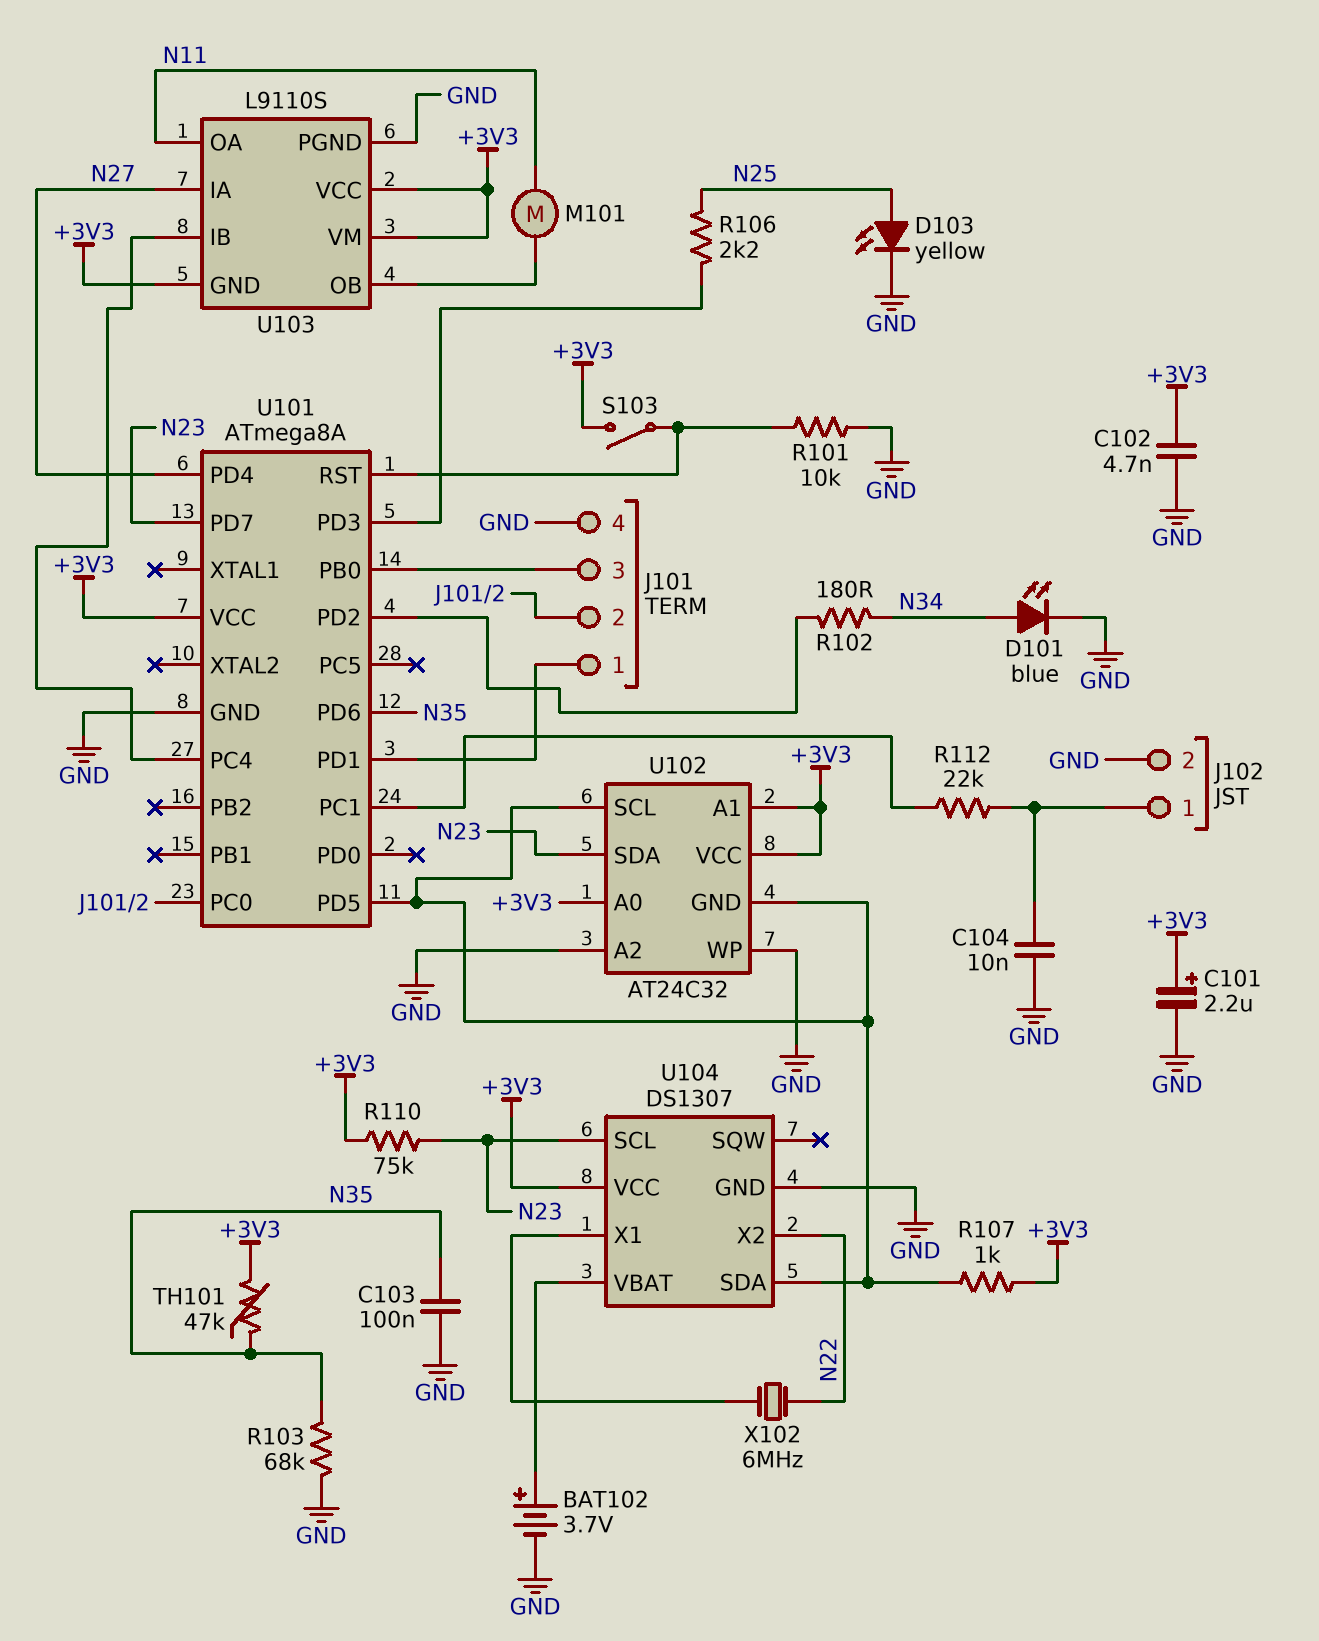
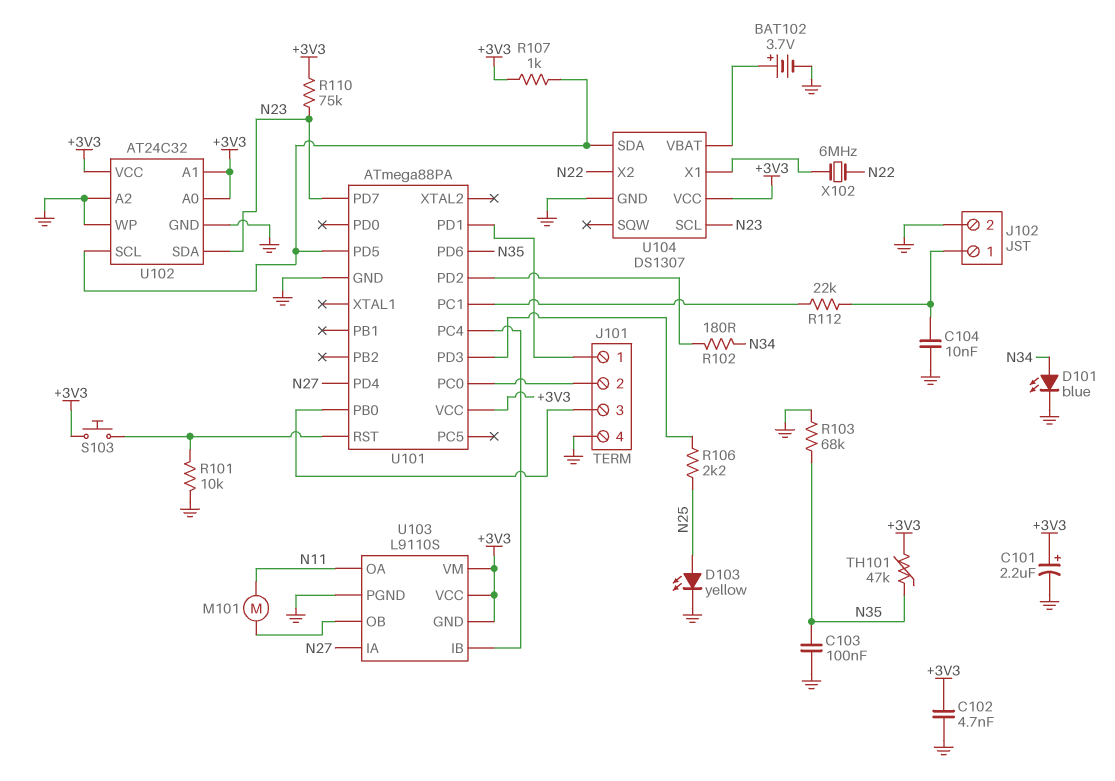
S103: switch (+3V3, U101/RST) -> button (+3V3, U101/RST)
U101: ATmega8A -> ATmega88PA
U102 pin GND: U101/PD5 -> GND

